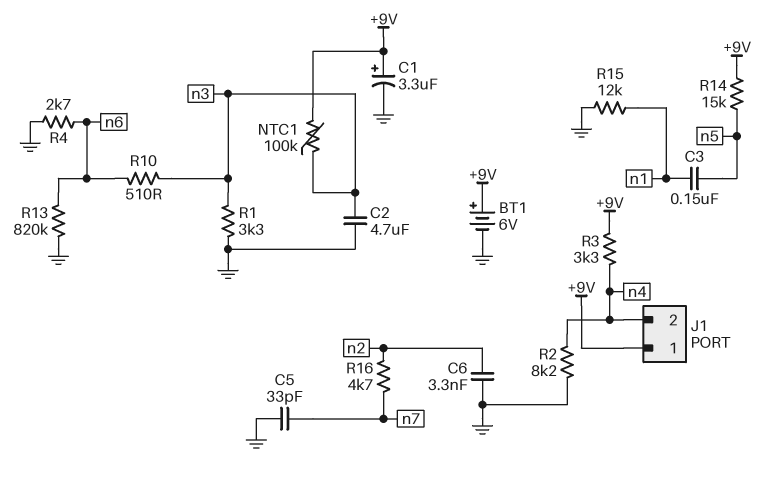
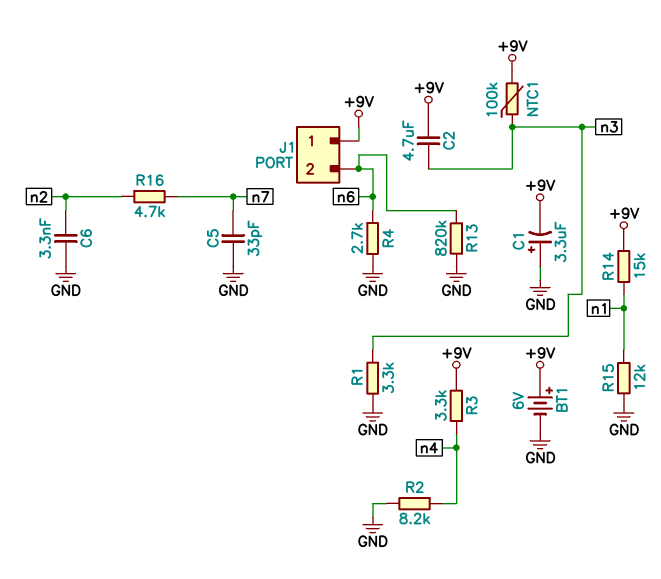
C1: 3.3uF (plus +9V, minus GND) -> 3.3uF (plus GND, minus +9V)
C2: 4.7uF (GND, n3) -> 4.7uF (+9V, n3)
C3: 150nF (n1, n5) -> none
J1 pin 2: n4 -> n6
R10: 510 (n3, n6) -> none
R14: 15k (+9V, n5) -> 15k (+9V, n1)

